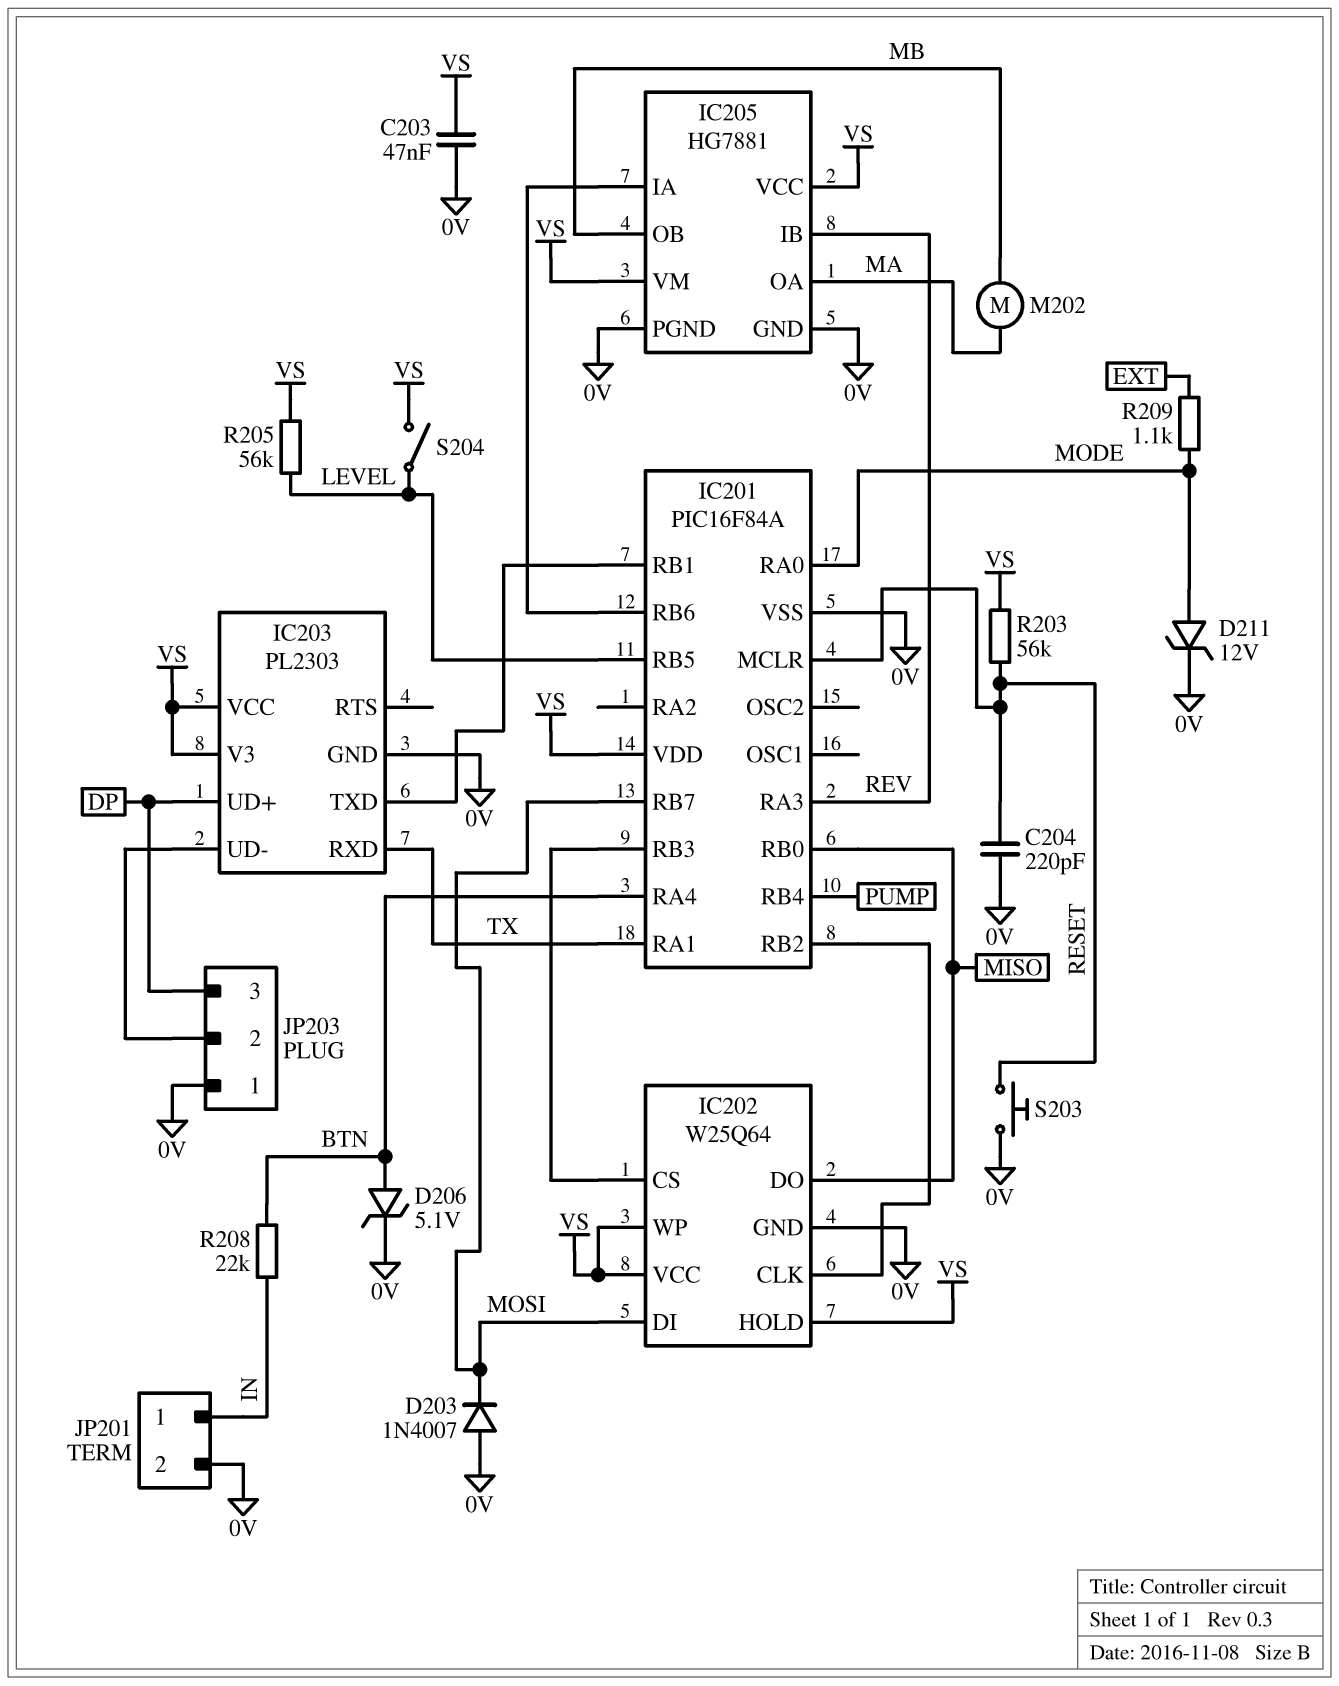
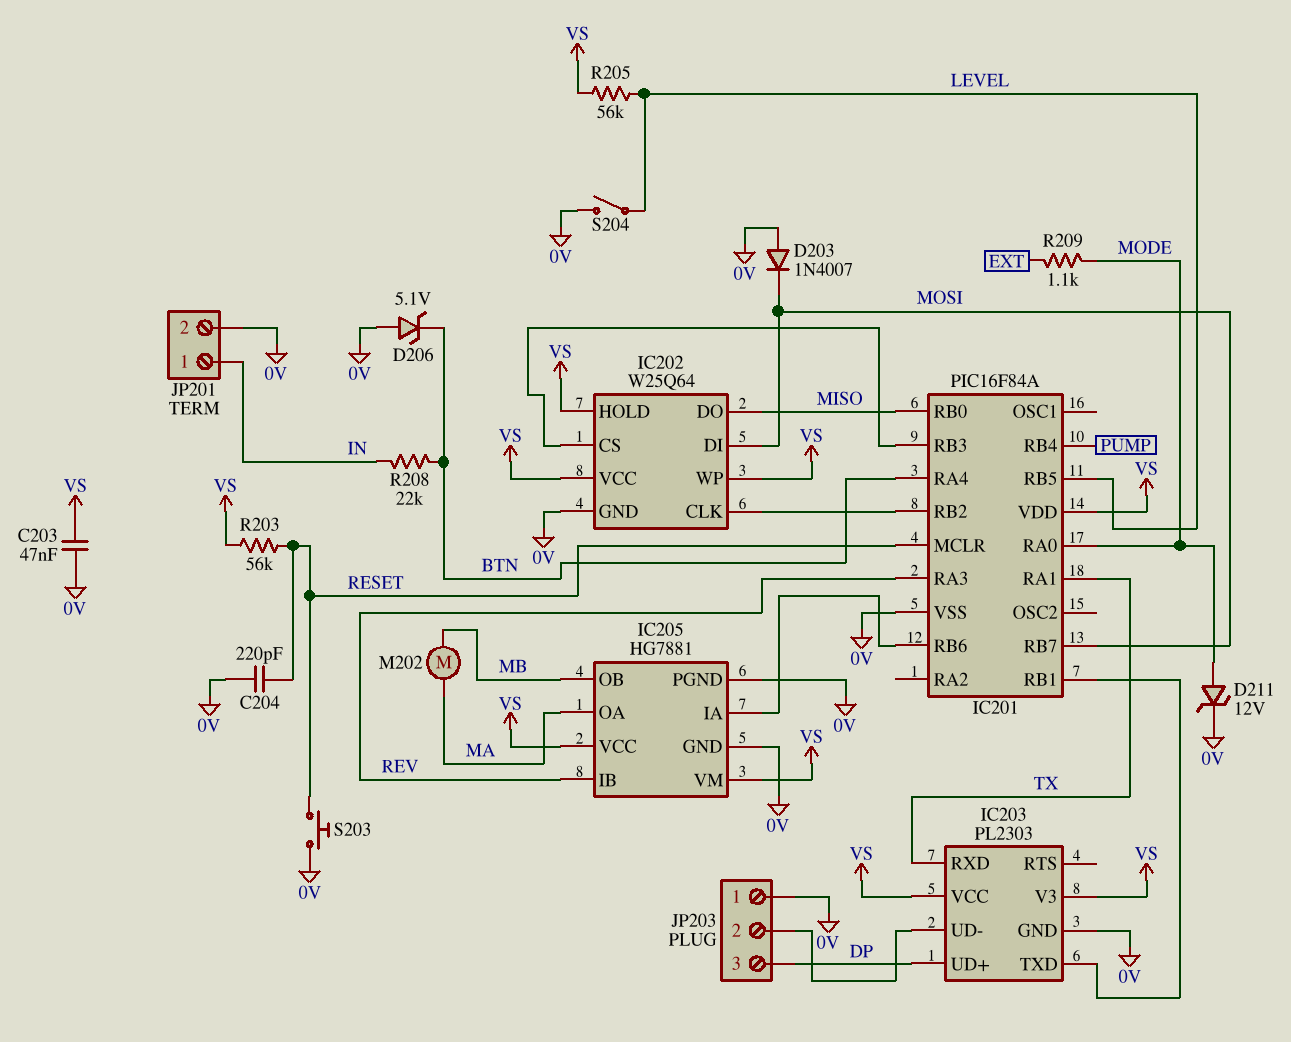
D206: zener 5.1V (A BTN, K 0V) -> zener 5.1V (A 0V, K BTN)
S204: switch (LEVEL, VS) -> switch (0V, LEVEL)

